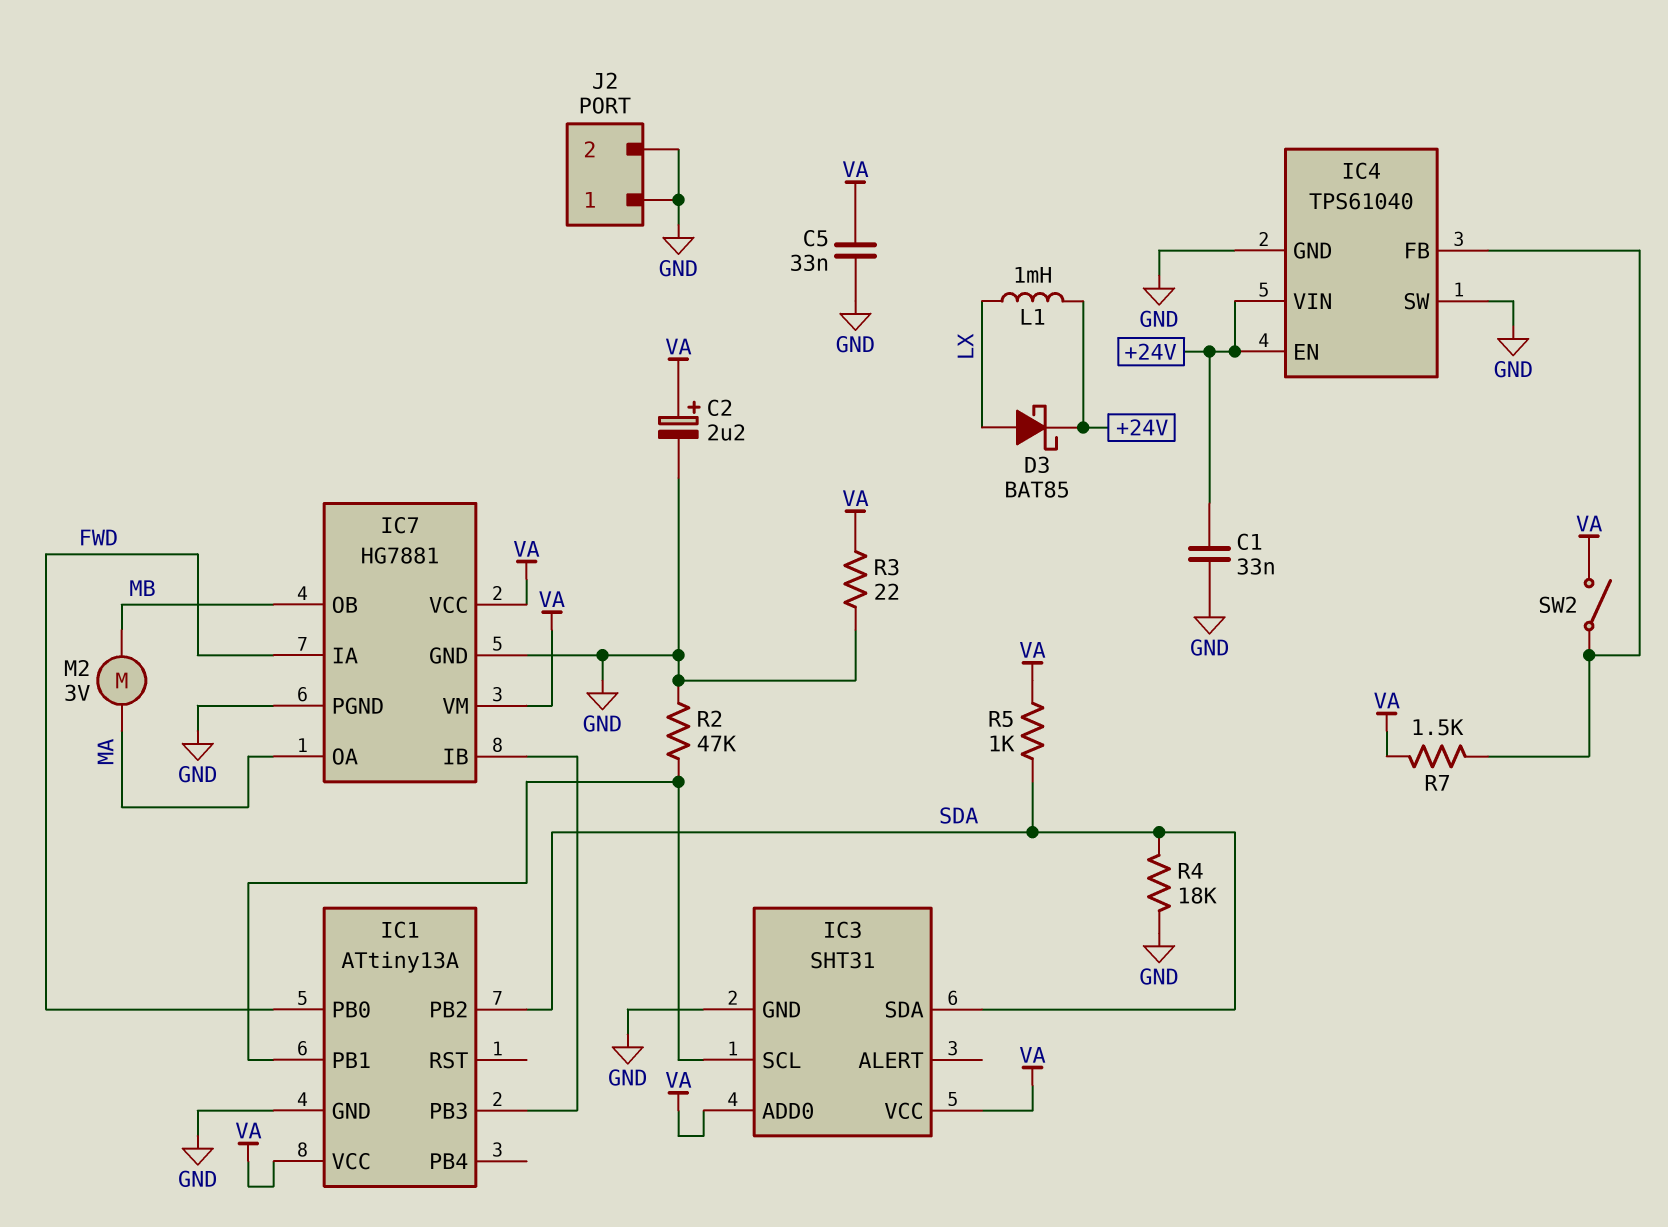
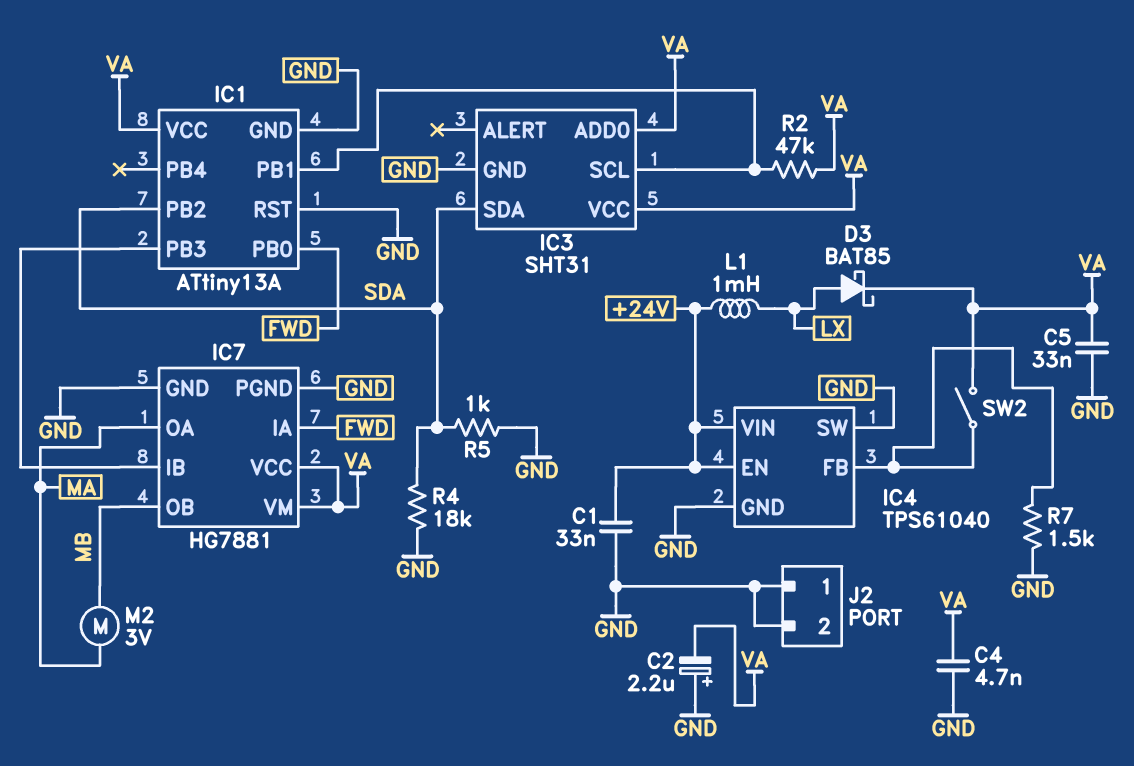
C2: 2.2uF (plus VA, minus GND) -> 2.2uF (plus GND, minus VA)
C4: none -> 4.7nF (GND, VA)
D3: schottky BAT85 (A LX, K +24V) -> schottky BAT85 (A LX, K VA)
IC1 pin RST: none -> GND
R2: 47k (GND, IC1/PB1) -> 47k (IC1/PB1, VA)
R3: 22 (GND, VA) -> none
R5: 1k (SDA, VA) -> 1k (GND, SDA)
R7: 1.5k (IC4/FB, VA) -> 1.5k (GND, IC4/FB)

